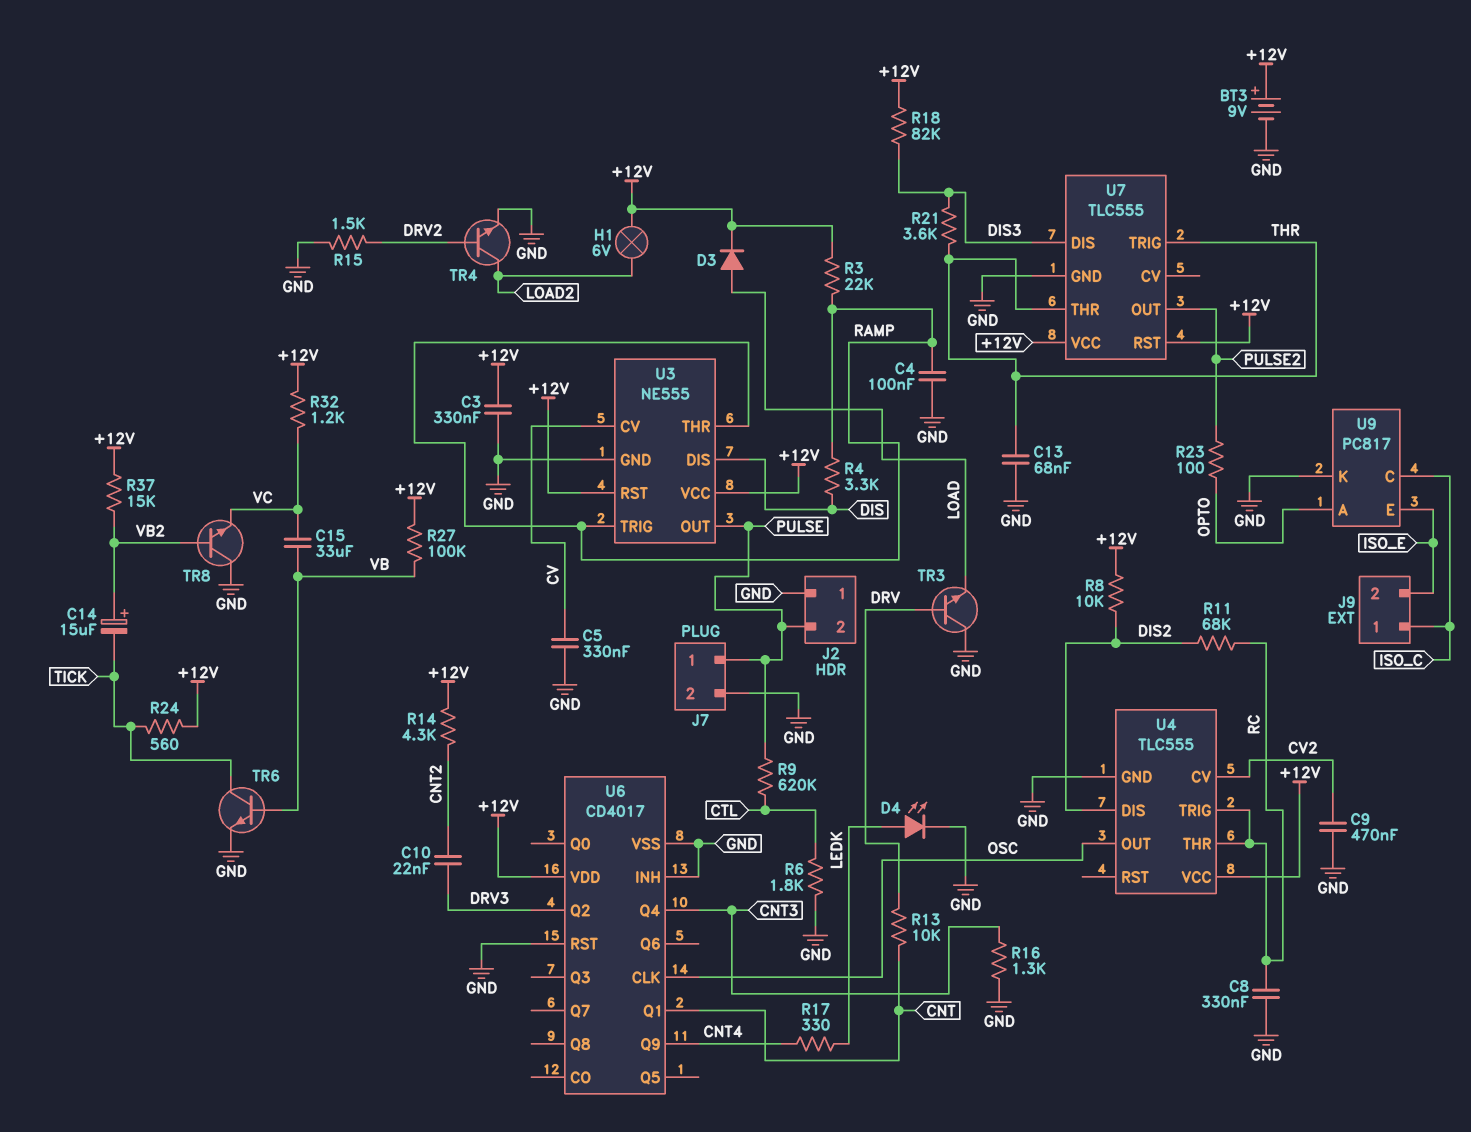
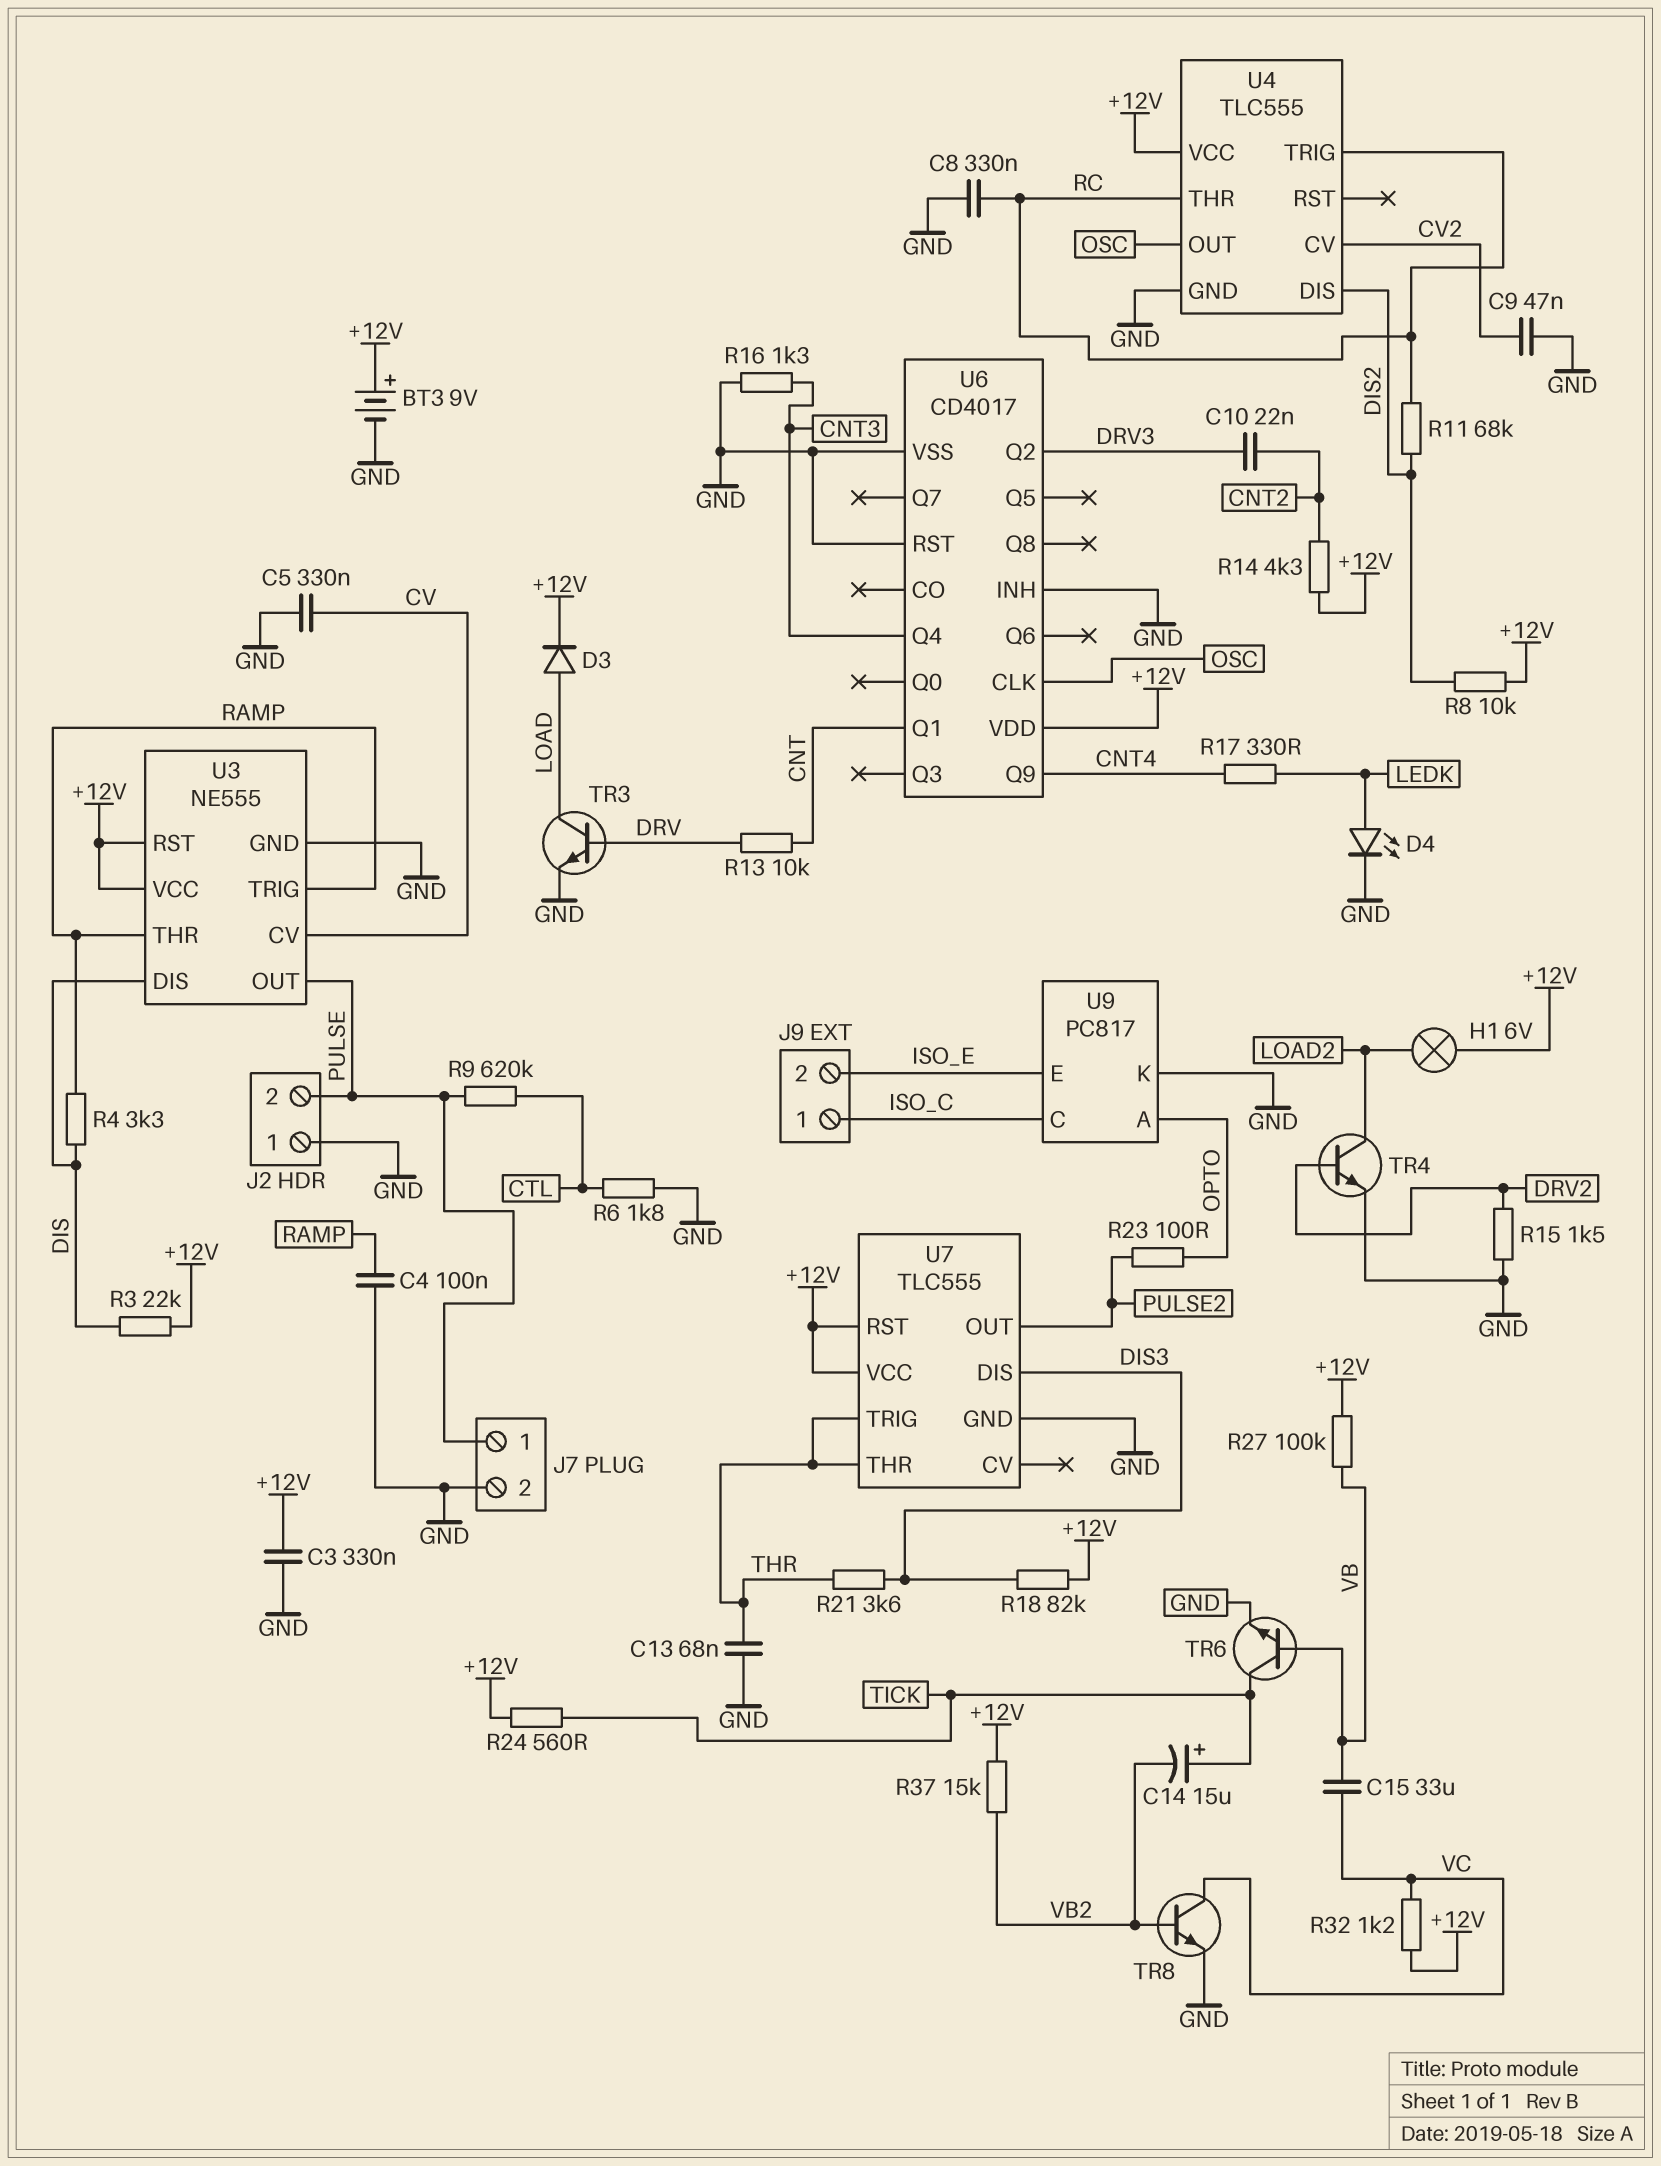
C9: 470nF (CV2, GND) -> 47nF (CV2, GND)
C14: 15uF (plus VB2, minus TICK) -> 15uF (plus TICK, minus VB2)
R3: 22k (+12V, RAMP) -> 22k (+12V, DIS)
TR3: NPN (B DRV, C GND, E LOAD) -> NPN (B DRV, C LOAD, E GND)
TR8: NPN (B VB2, C GND, E VC) -> NPN (B VB2, C VC, E GND)

